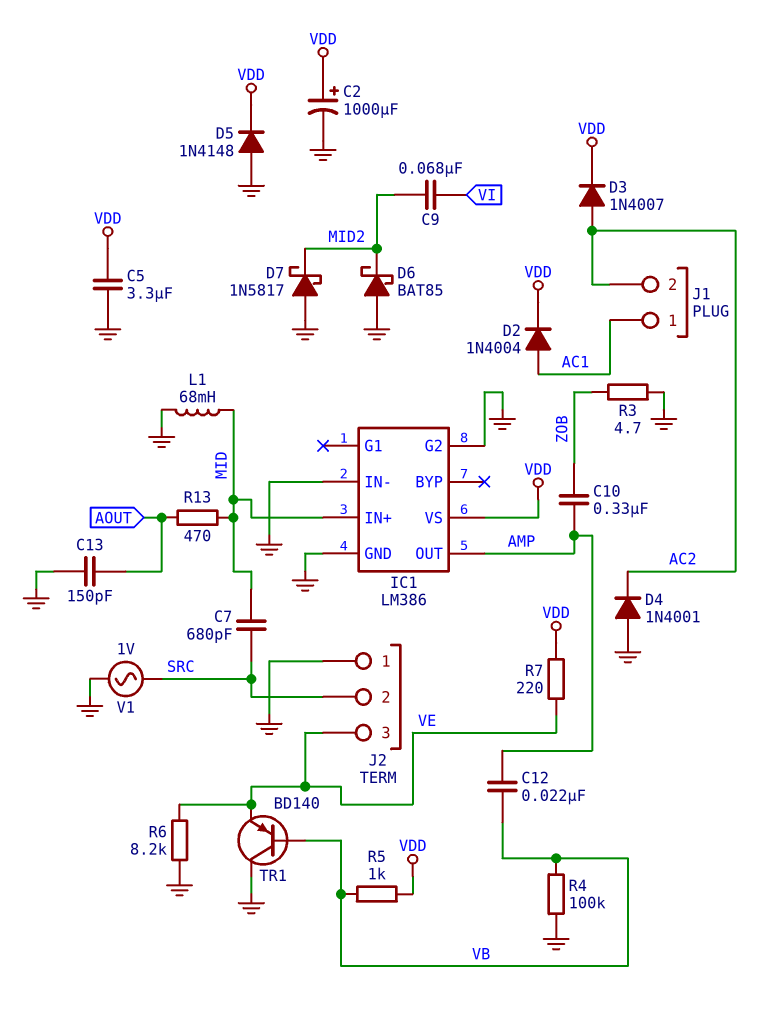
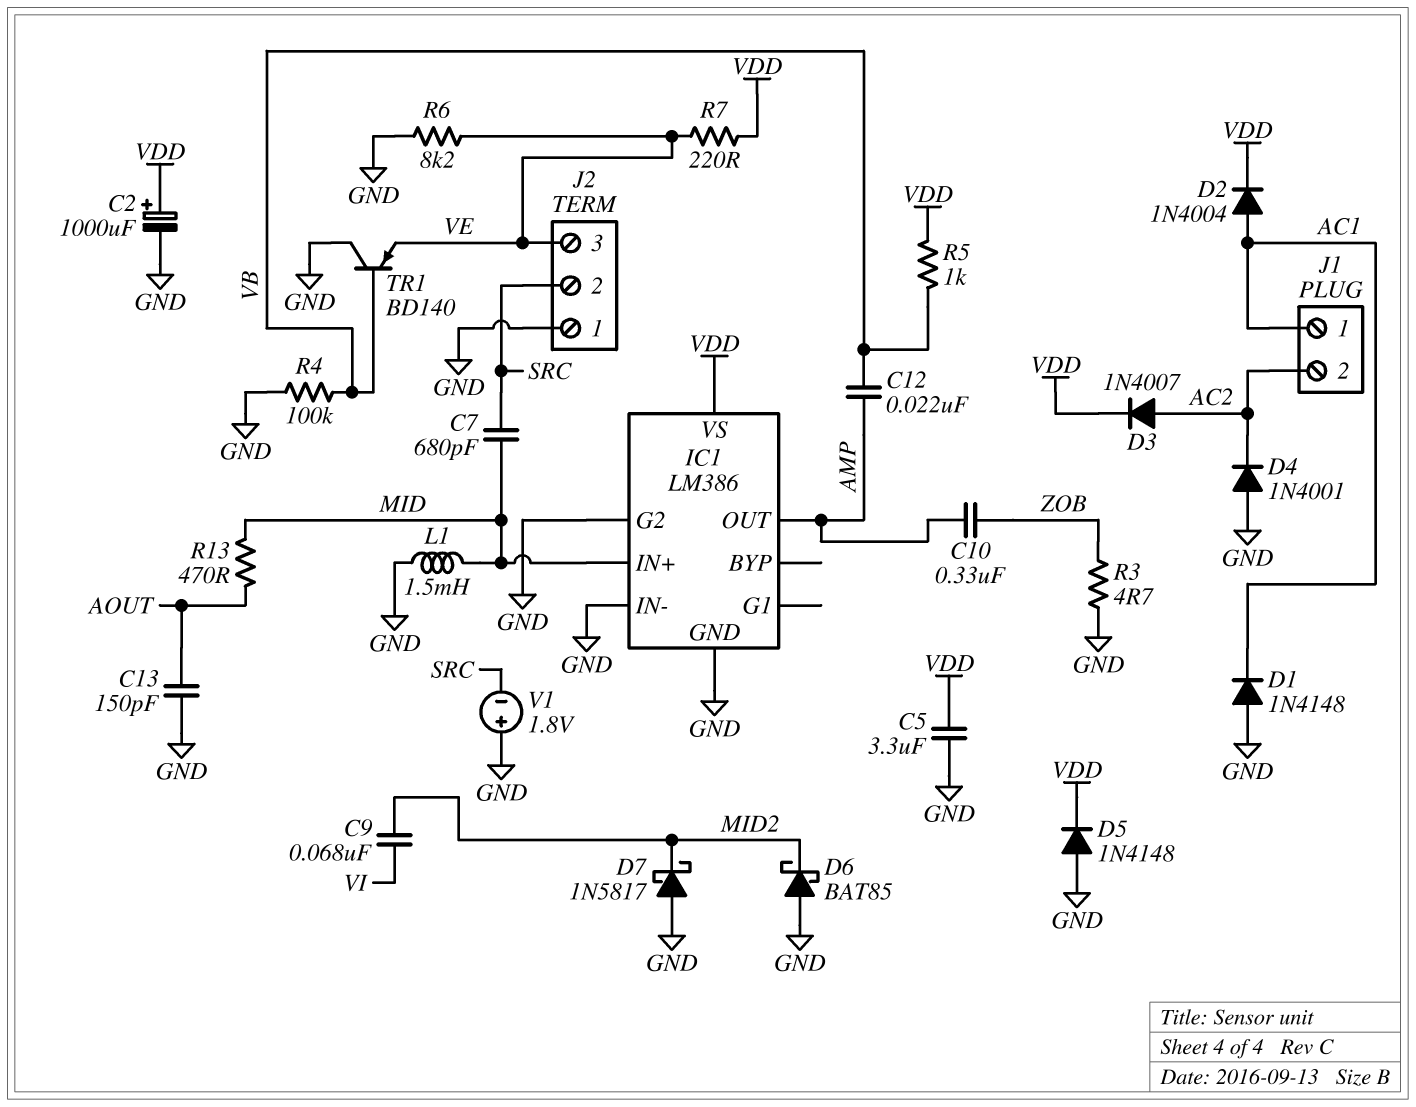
D1: none -> diode 1N4148 (A GND, K AC1)
L1: 68mH (GND, MID) -> 1.5mH (GND, MID)
V1: AC 1V (GND, SRC) -> 1.8V (plus GND, minus SRC)

